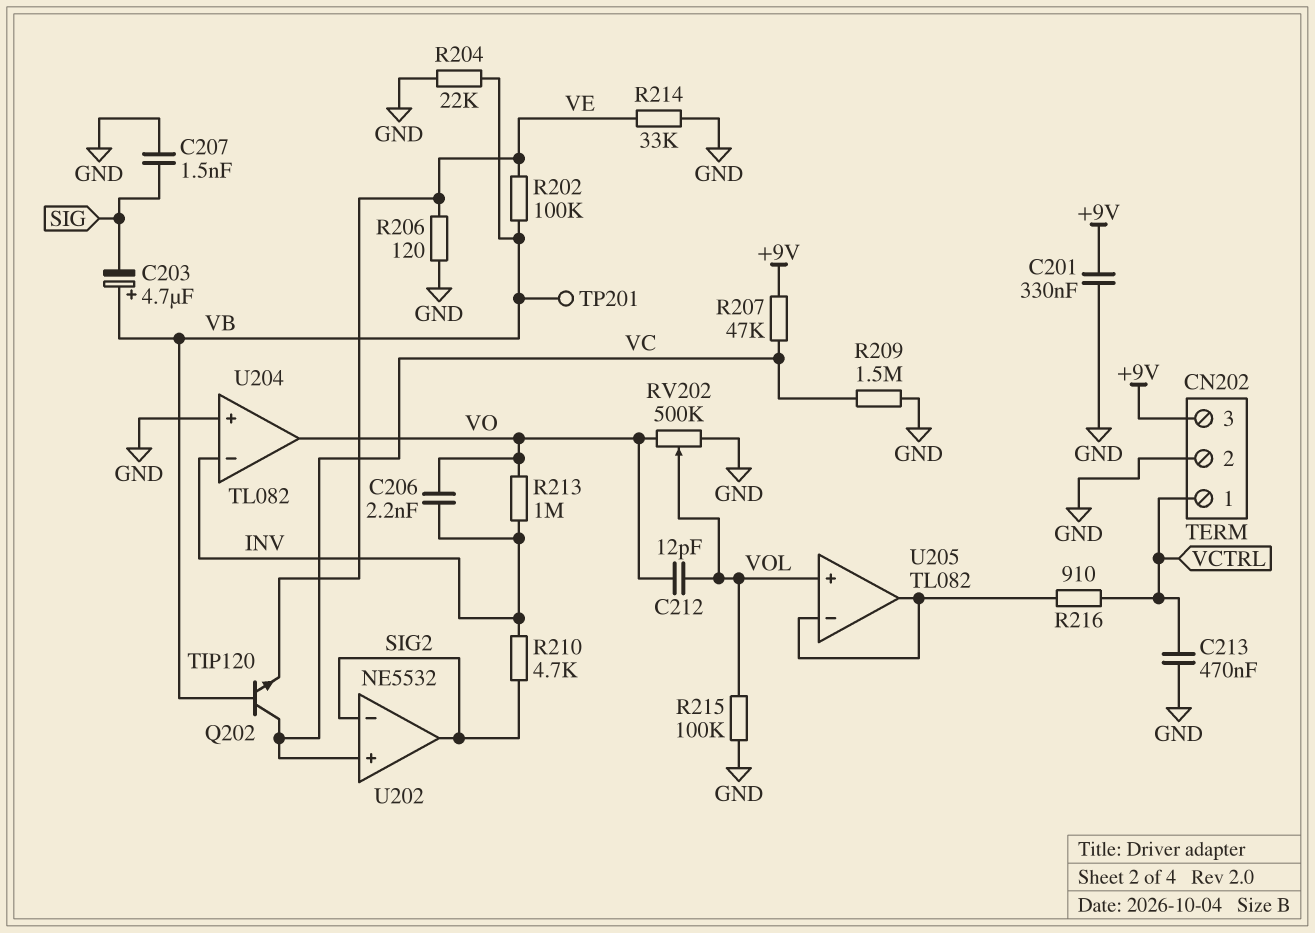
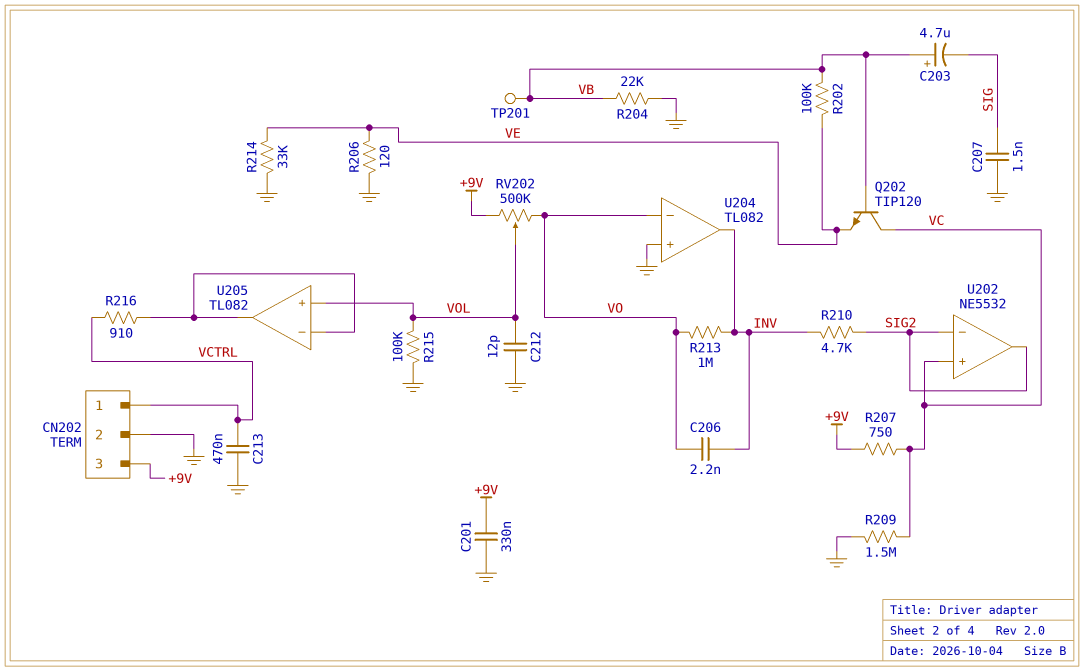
C212: 12pF (VO, VOL) -> 12pF (GND, VOL)
R207: 47k (+9V, VC) -> 750 (+9V, VC)
RV202: 500k (GND, VO, wiper VOL) -> 500k (+9V, VO, wiper VOL)
U204 pin in-: INV -> VO
U204 pin out: VO -> INV

